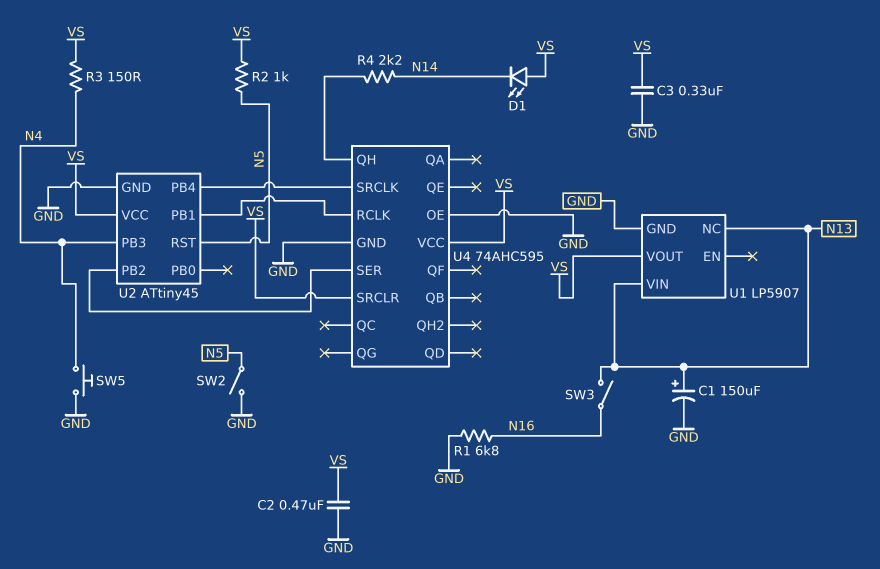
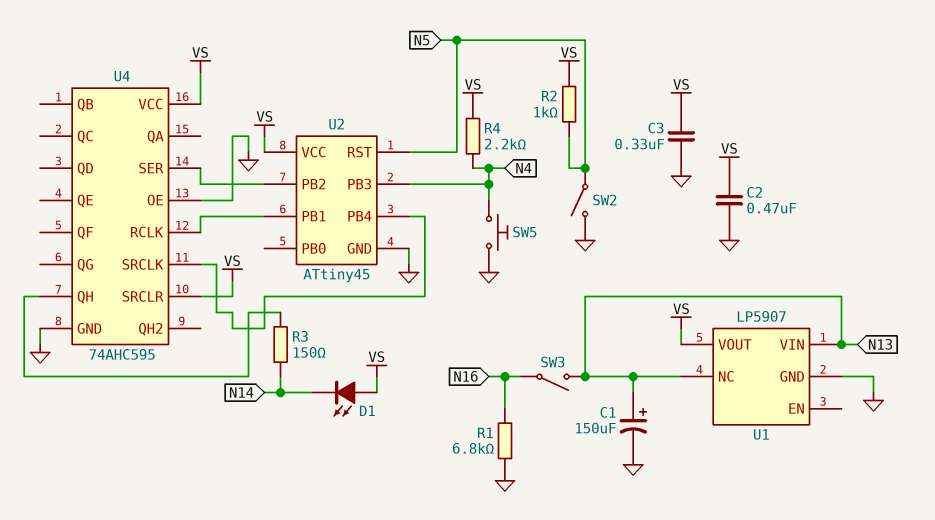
R3: 150 (N4, VS) -> 150 (N14, U4/QH)
R4: 2.2k (N14, U4/QH) -> 2.2k (N4, VS)

